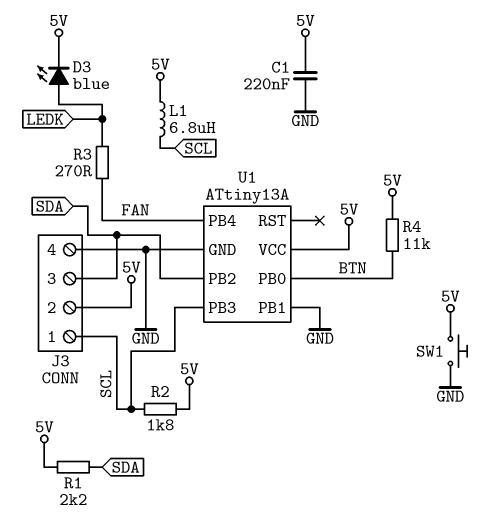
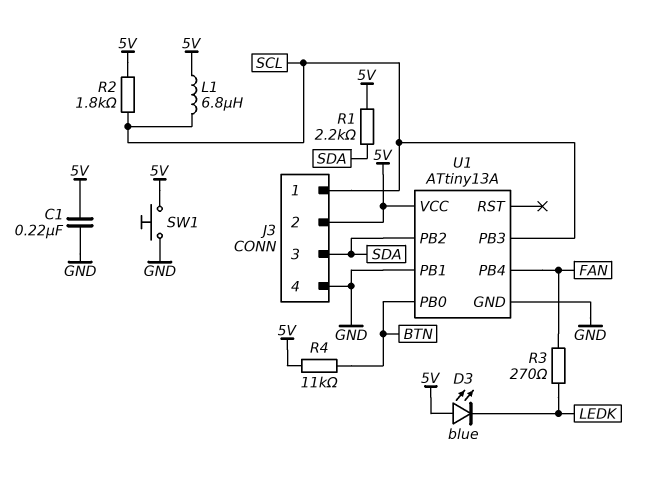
D3: LED blue (A LEDK, K 5V) -> LED blue (A 5V, K LEDK)

